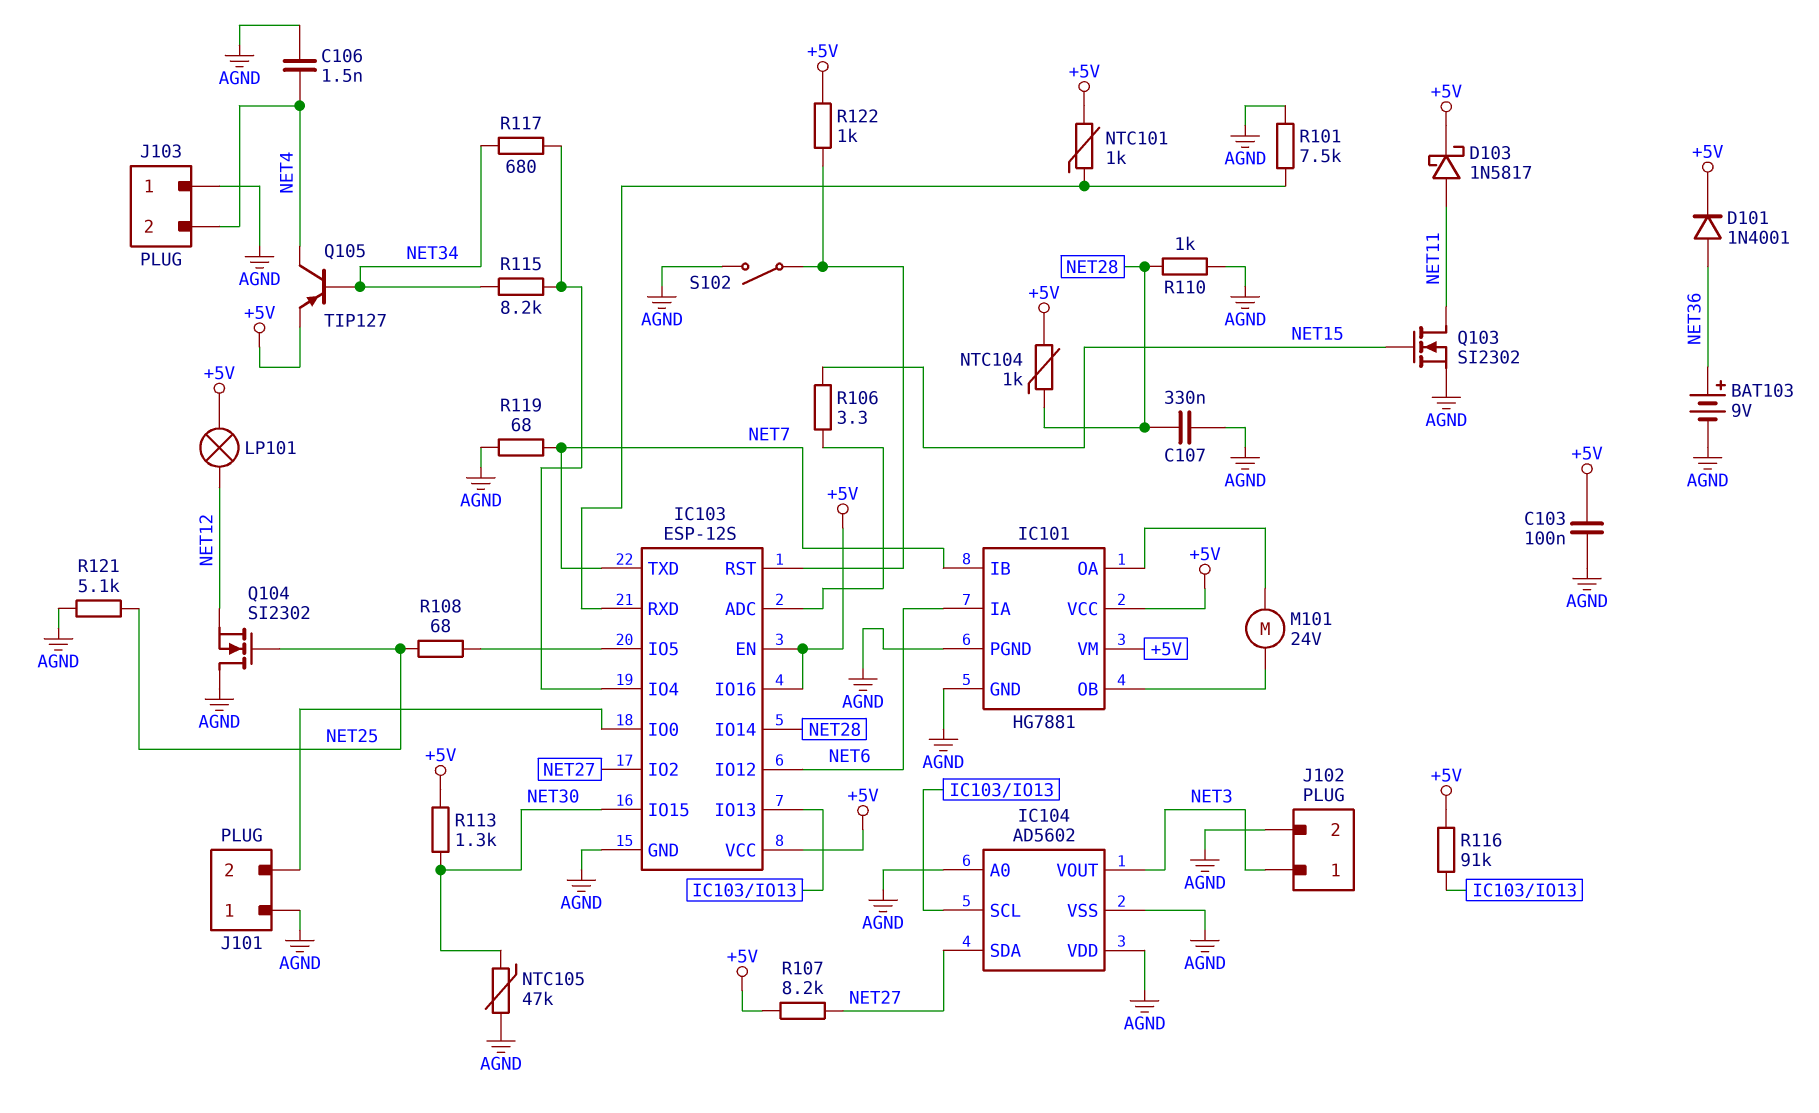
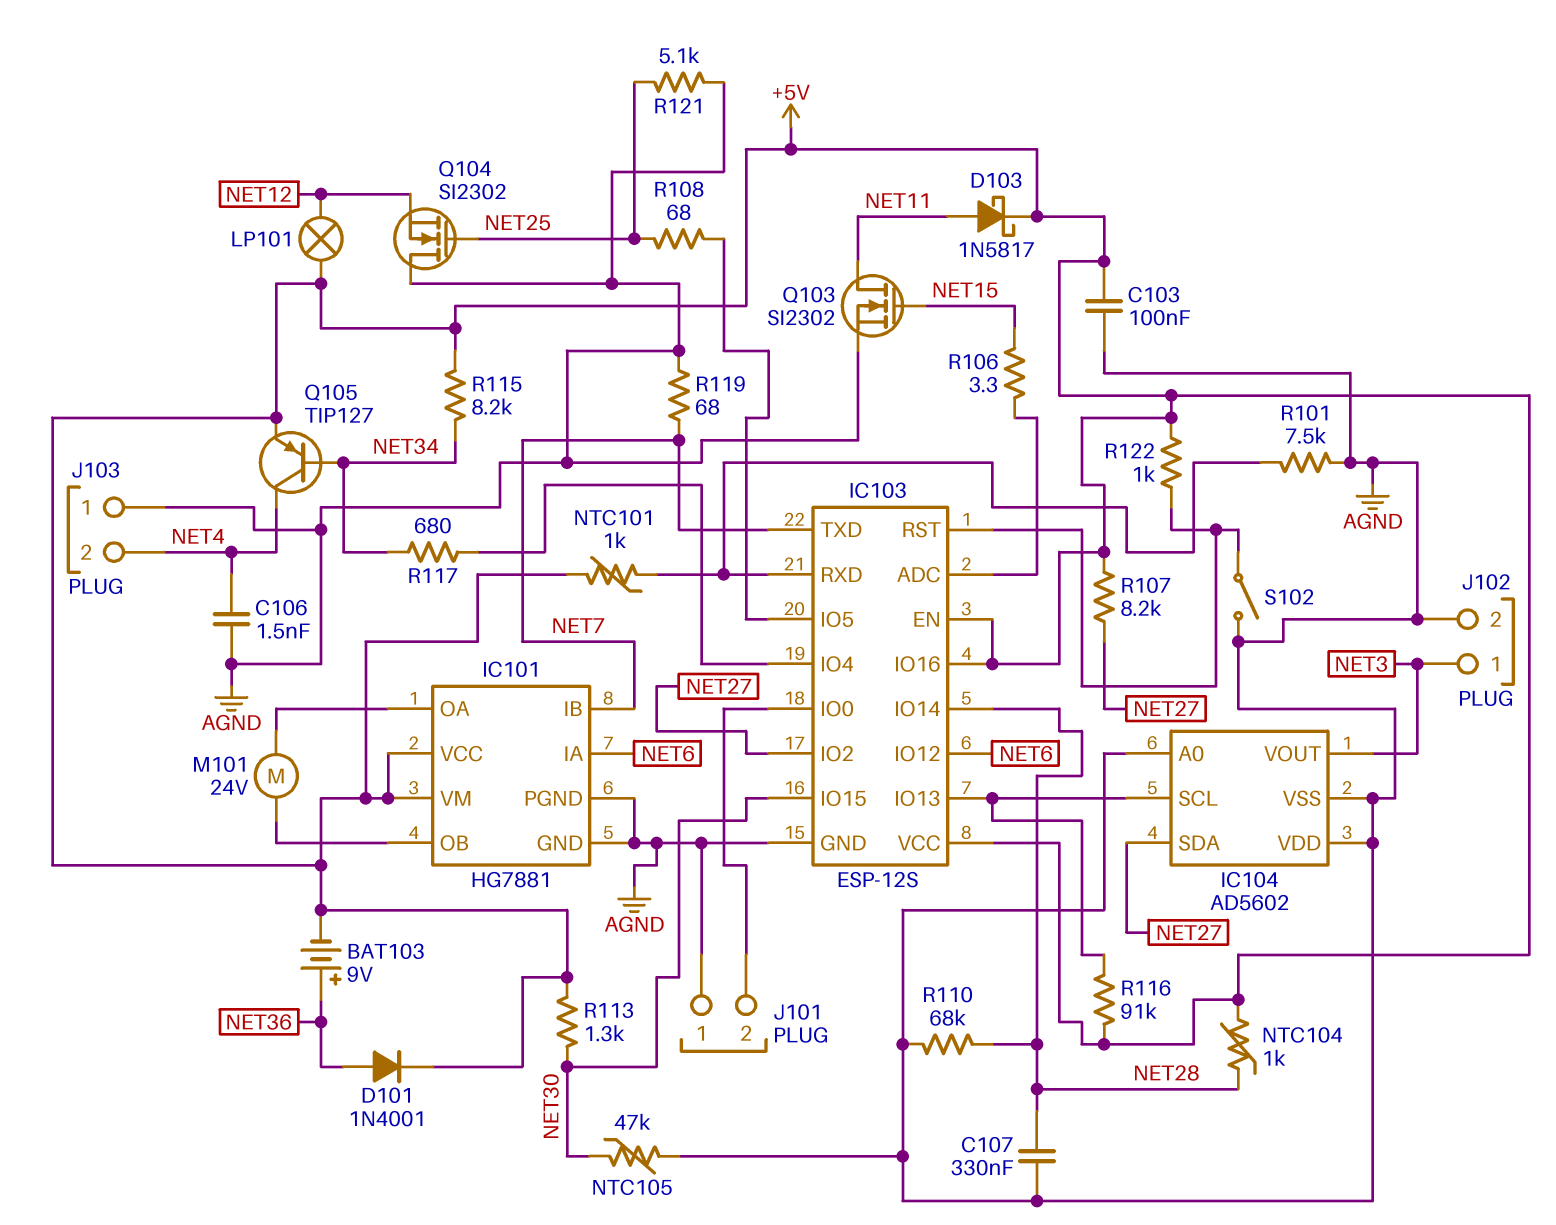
BAT103: 9V (plus NET36, minus AGND) -> 9V (plus NET36, minus +5V)
R110: 1k (AGND, NET28) -> 68k (AGND, NET28)
R115: 8.2k (IC103/IO4, NET34) -> 8.2k (+5V, NET34)

